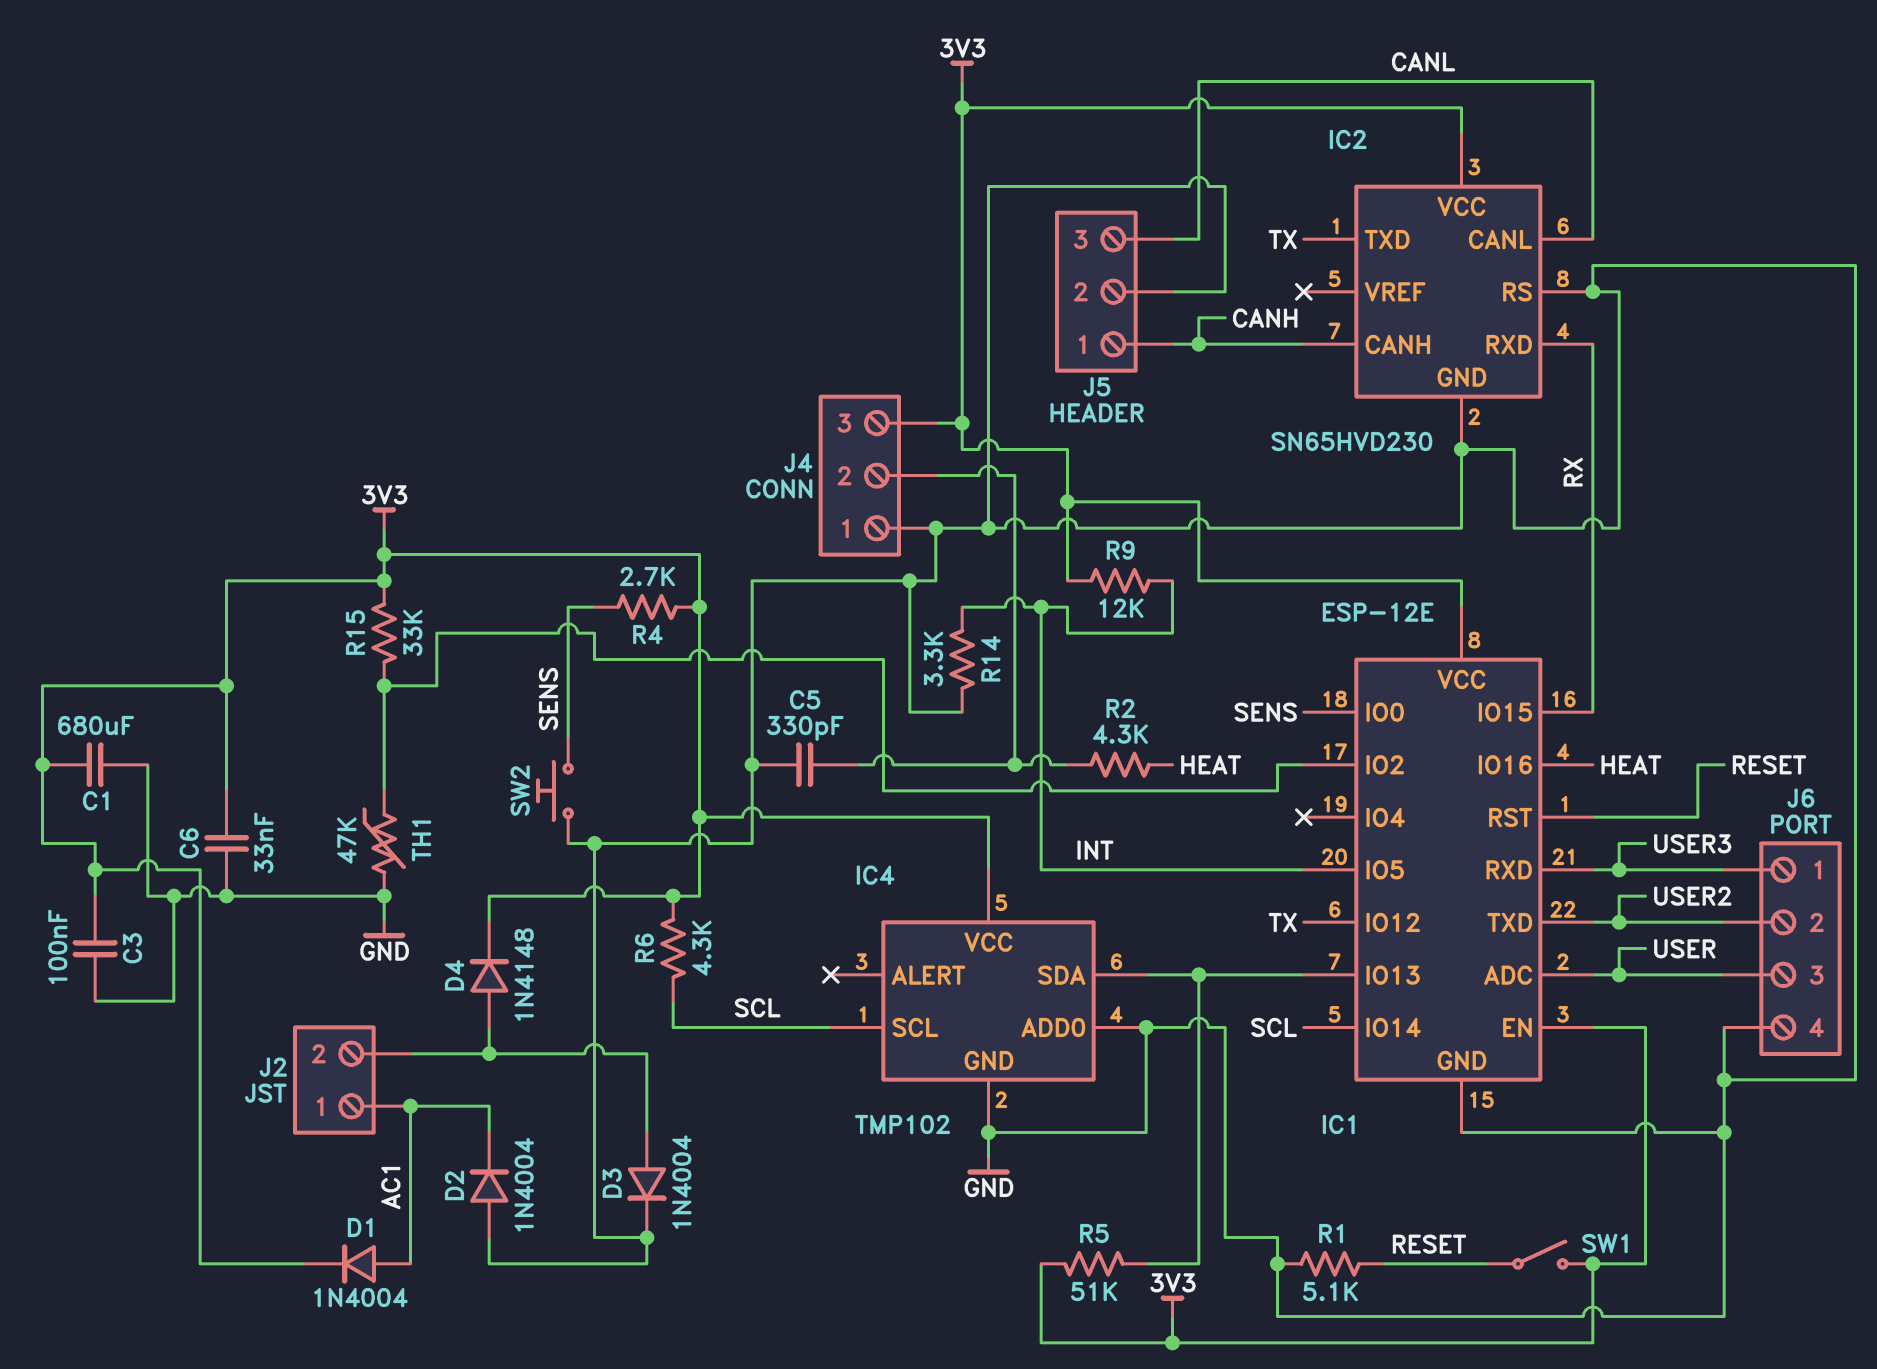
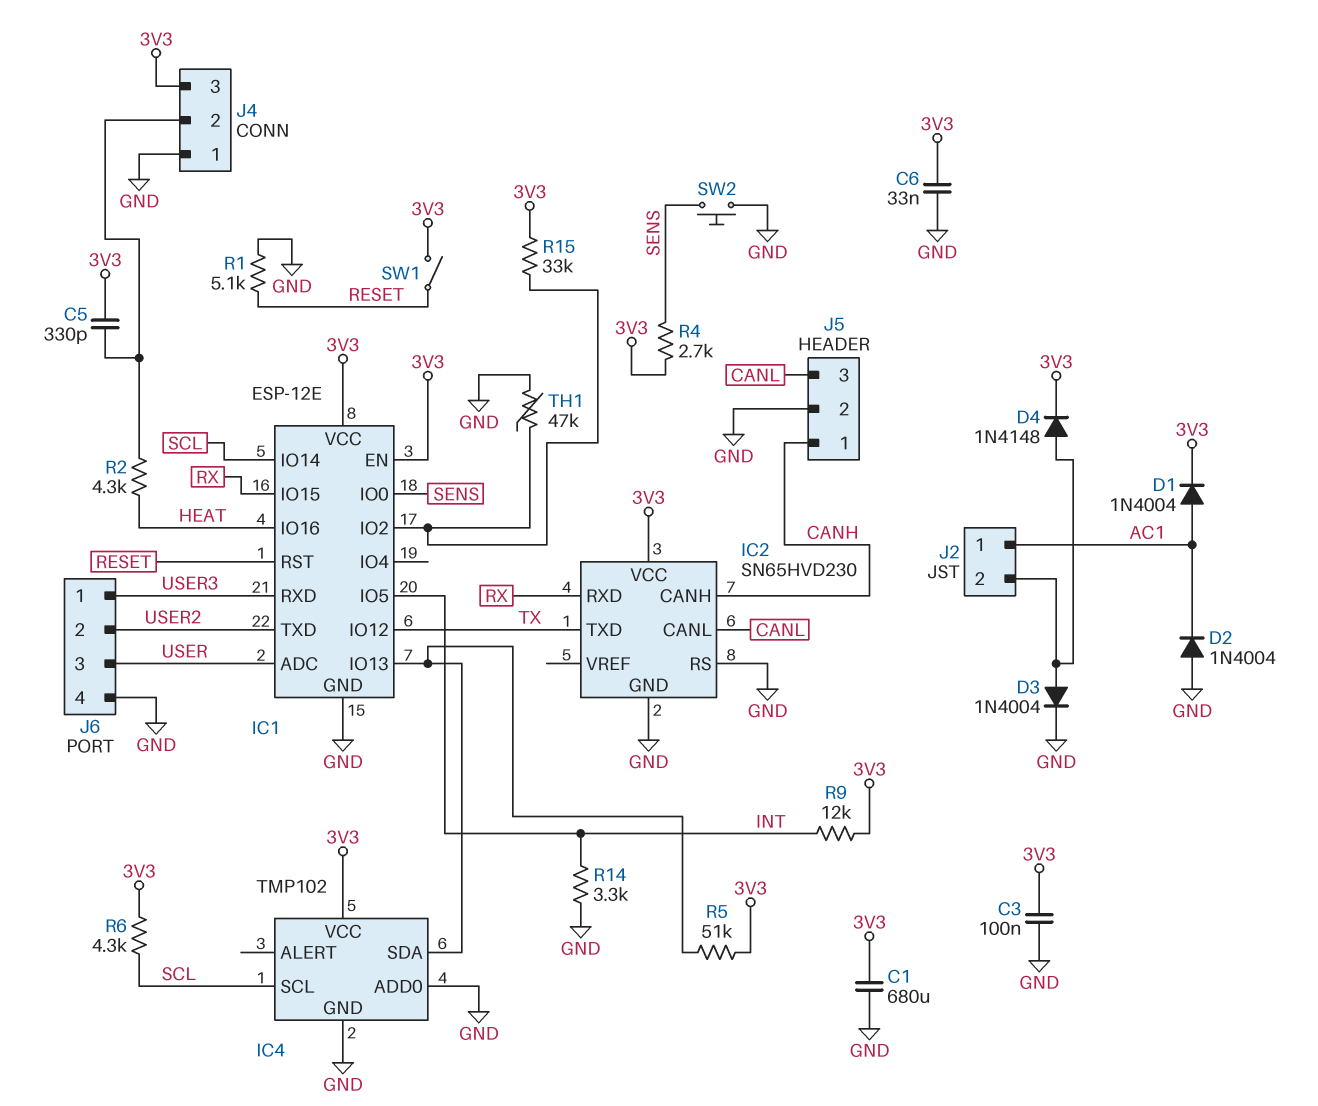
C5: 330pF (GND, J4/2) -> 330pF (3V3, J4/2)

